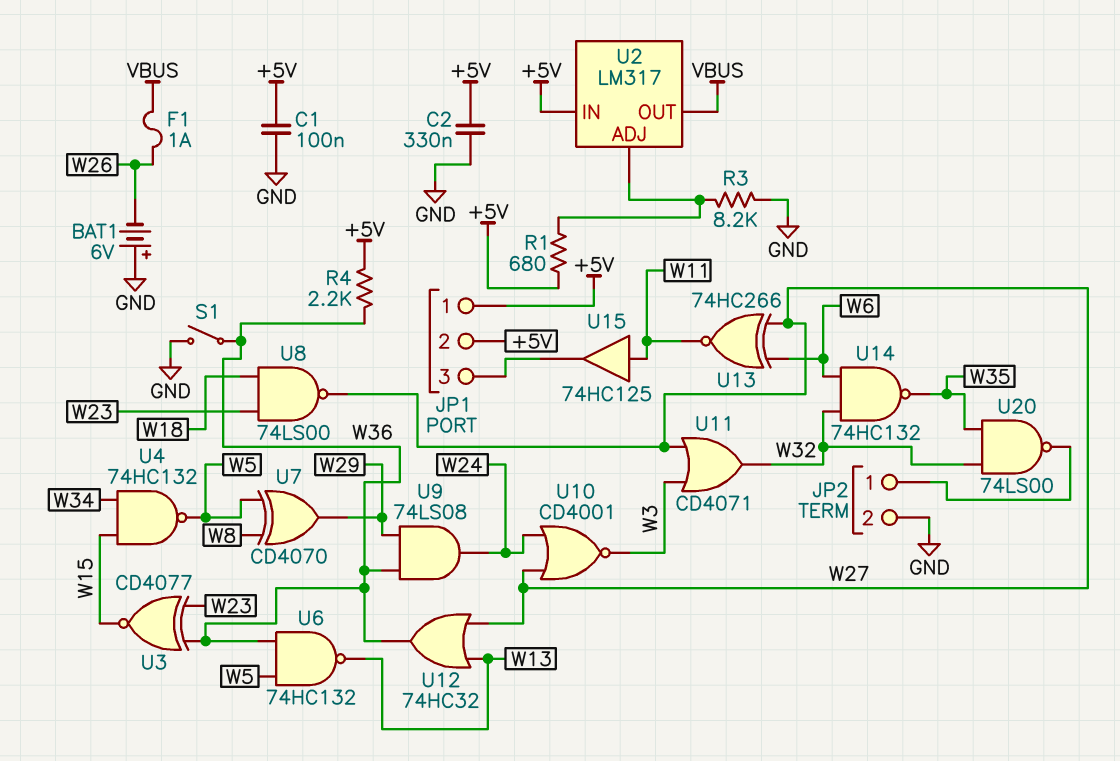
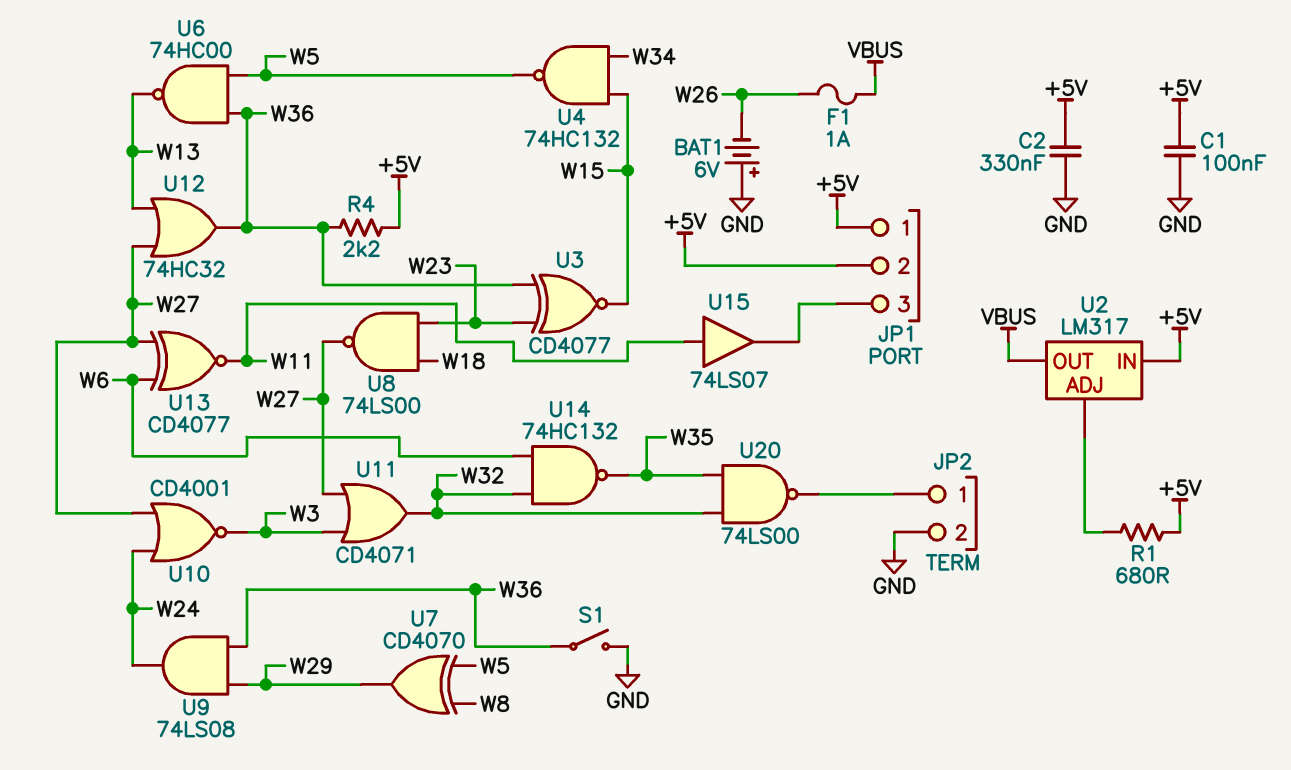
R3: 8.2k (GND, U2/ADJ) -> none
U6: NAND 74HC132 (in W5, in W36, out W13) -> NAND 74HC00 (in W5, in W36, out W13)
U13: XNOR 74HC266 (in W6, in W27, out W11) -> XNOR CD4077 (in W6, in W27, out W11)
U15: buffer 74HC125 (in W11, out JP1/3) -> buffer 74LS07 (in W11, out JP1/3)

